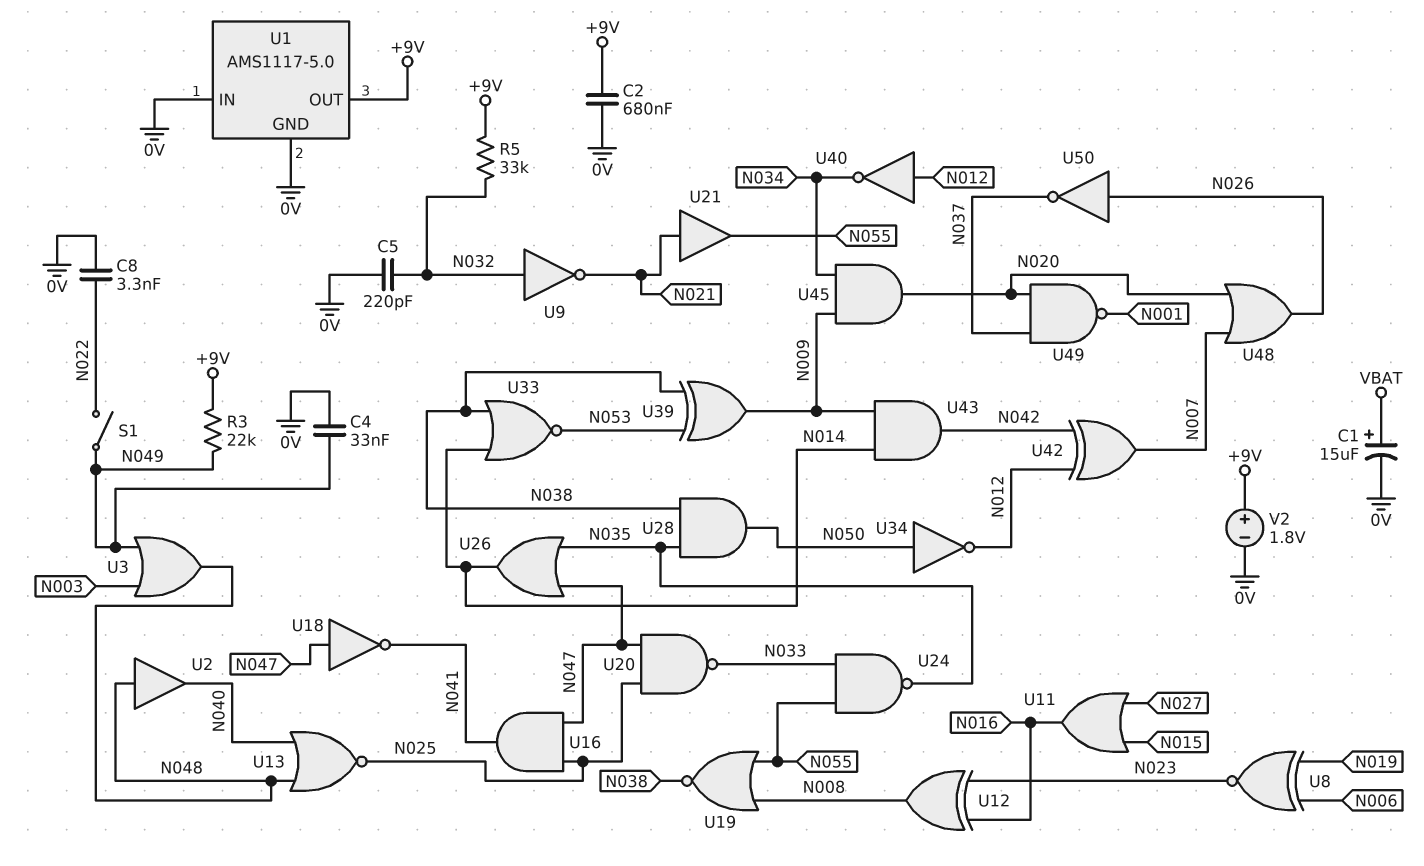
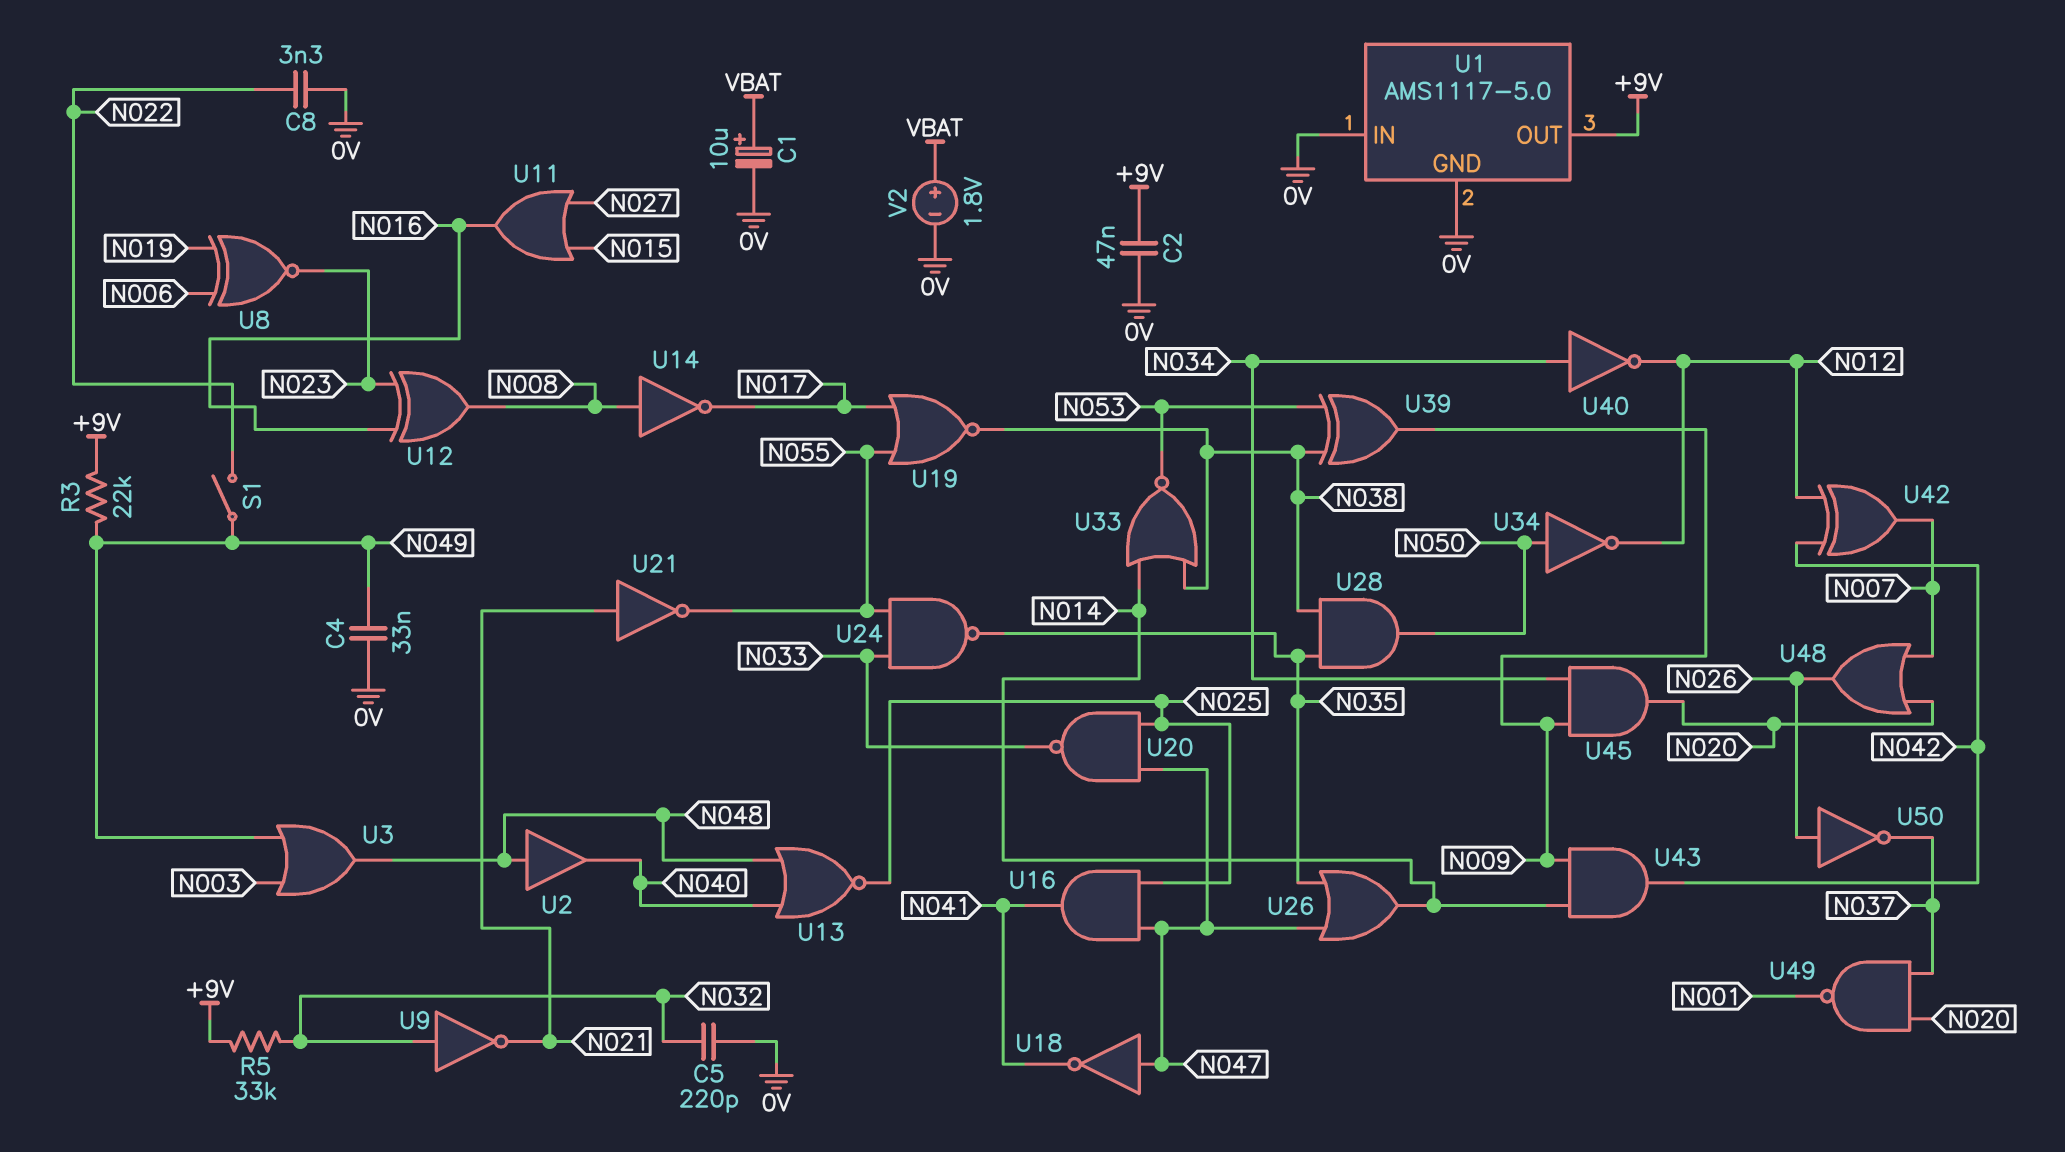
C1: 15uF (plus VBAT, minus 0V) -> 10uF (plus VBAT, minus 0V)
C2: 680nF (+9V, 0V) -> 47nF (+9V, 0V)
U14: none -> NOT (in N008, out N017)
U19: NOR (in N008, in N055, out N038) -> NOR (in N017, in N055, out N038)
U21: buffer (in N021, out N055) -> NOT (in N021, out N055)
U40: NOT (in N012, out N034) -> NOT (in N034, out N012)
V2: 1.8V (plus +9V, minus 0V) -> 1.8V (plus VBAT, minus 0V)

